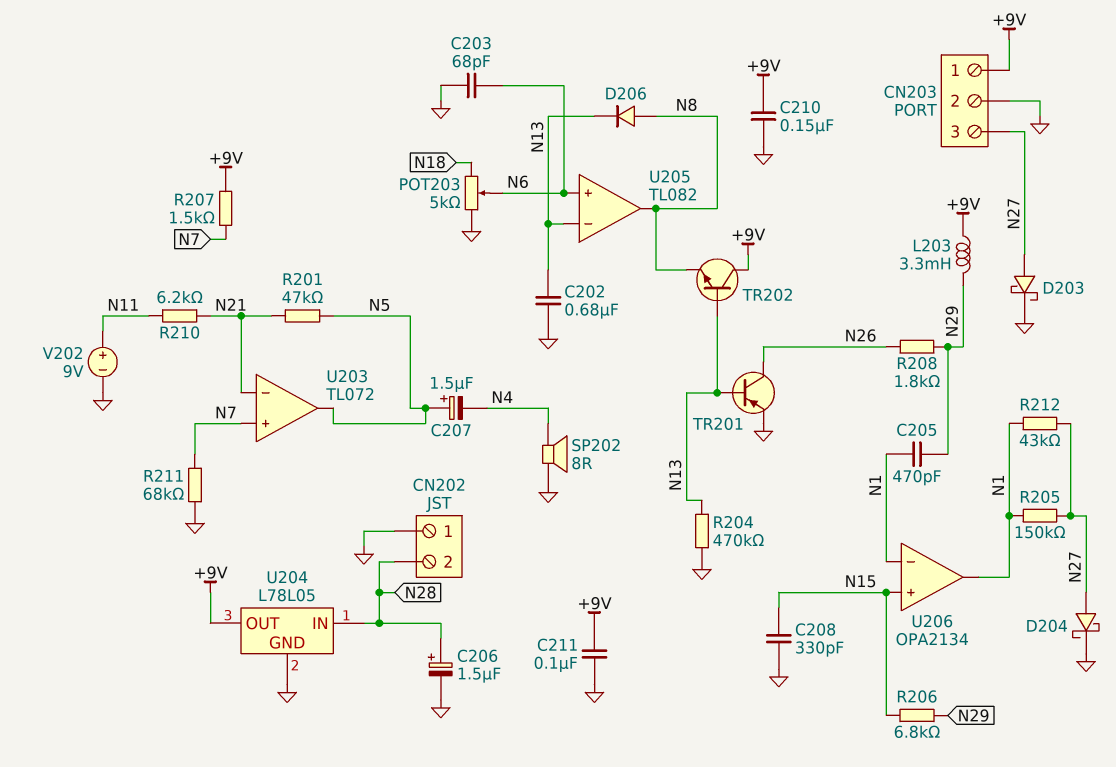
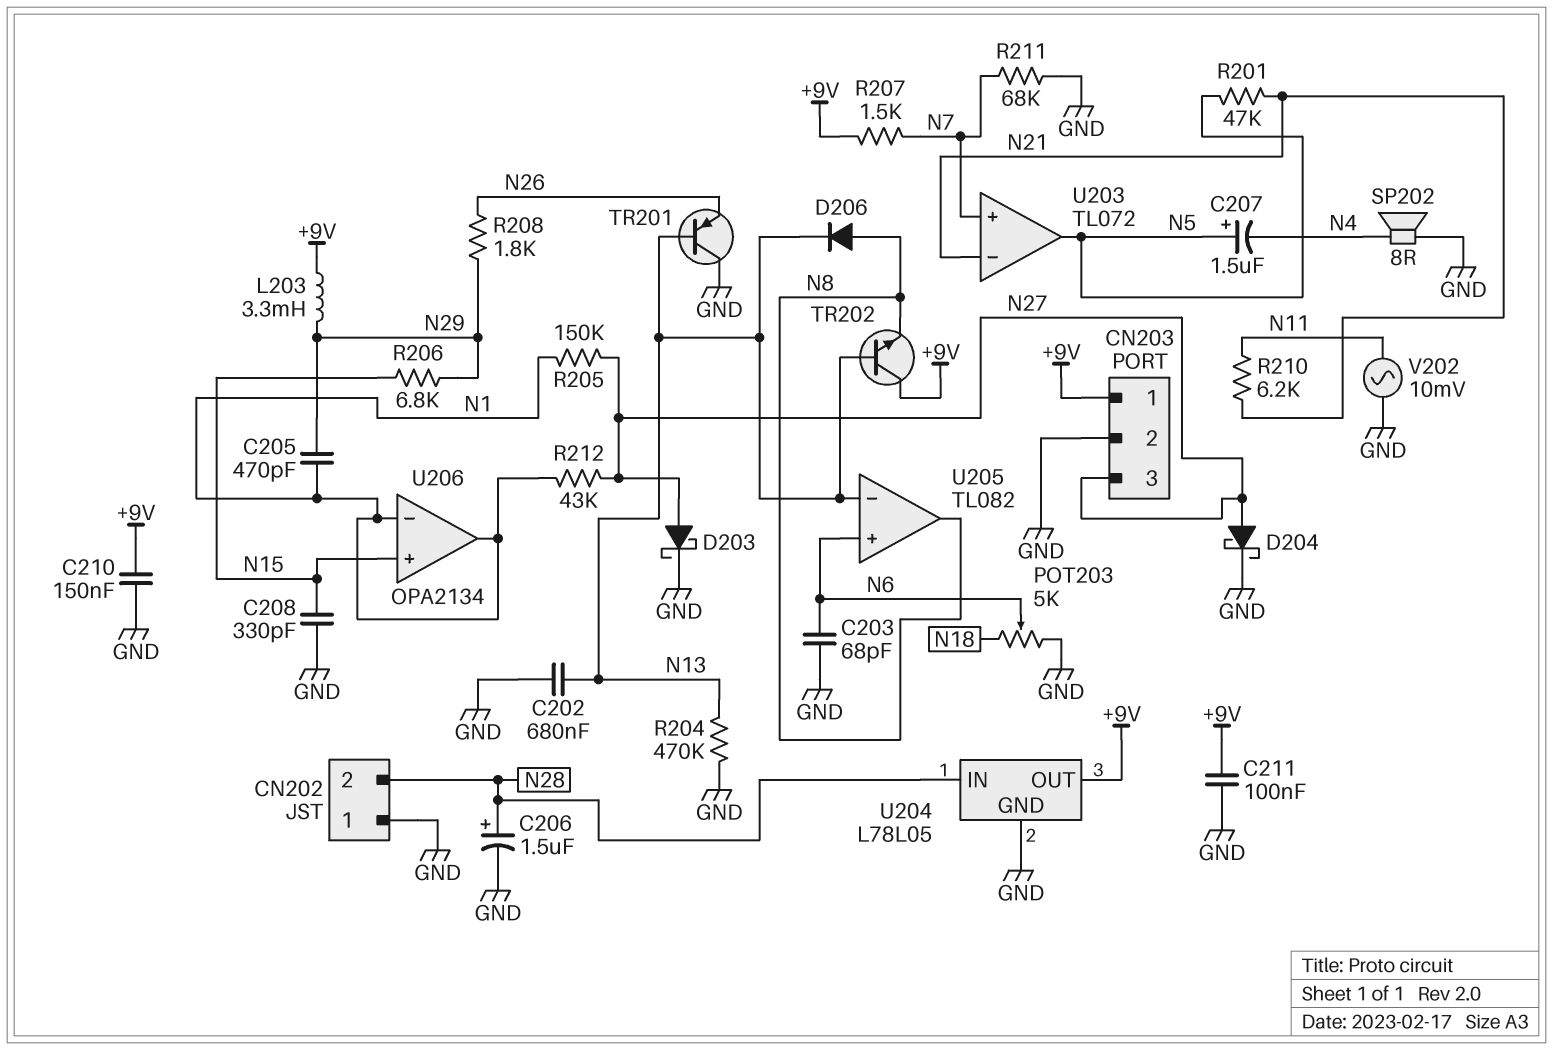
TR201: PNP (B N13, C N26, E GND) -> PNP (B N13, C GND, E N26)
V202: 9V (plus N11, minus GND) -> AC 10mV (GND, N11)

